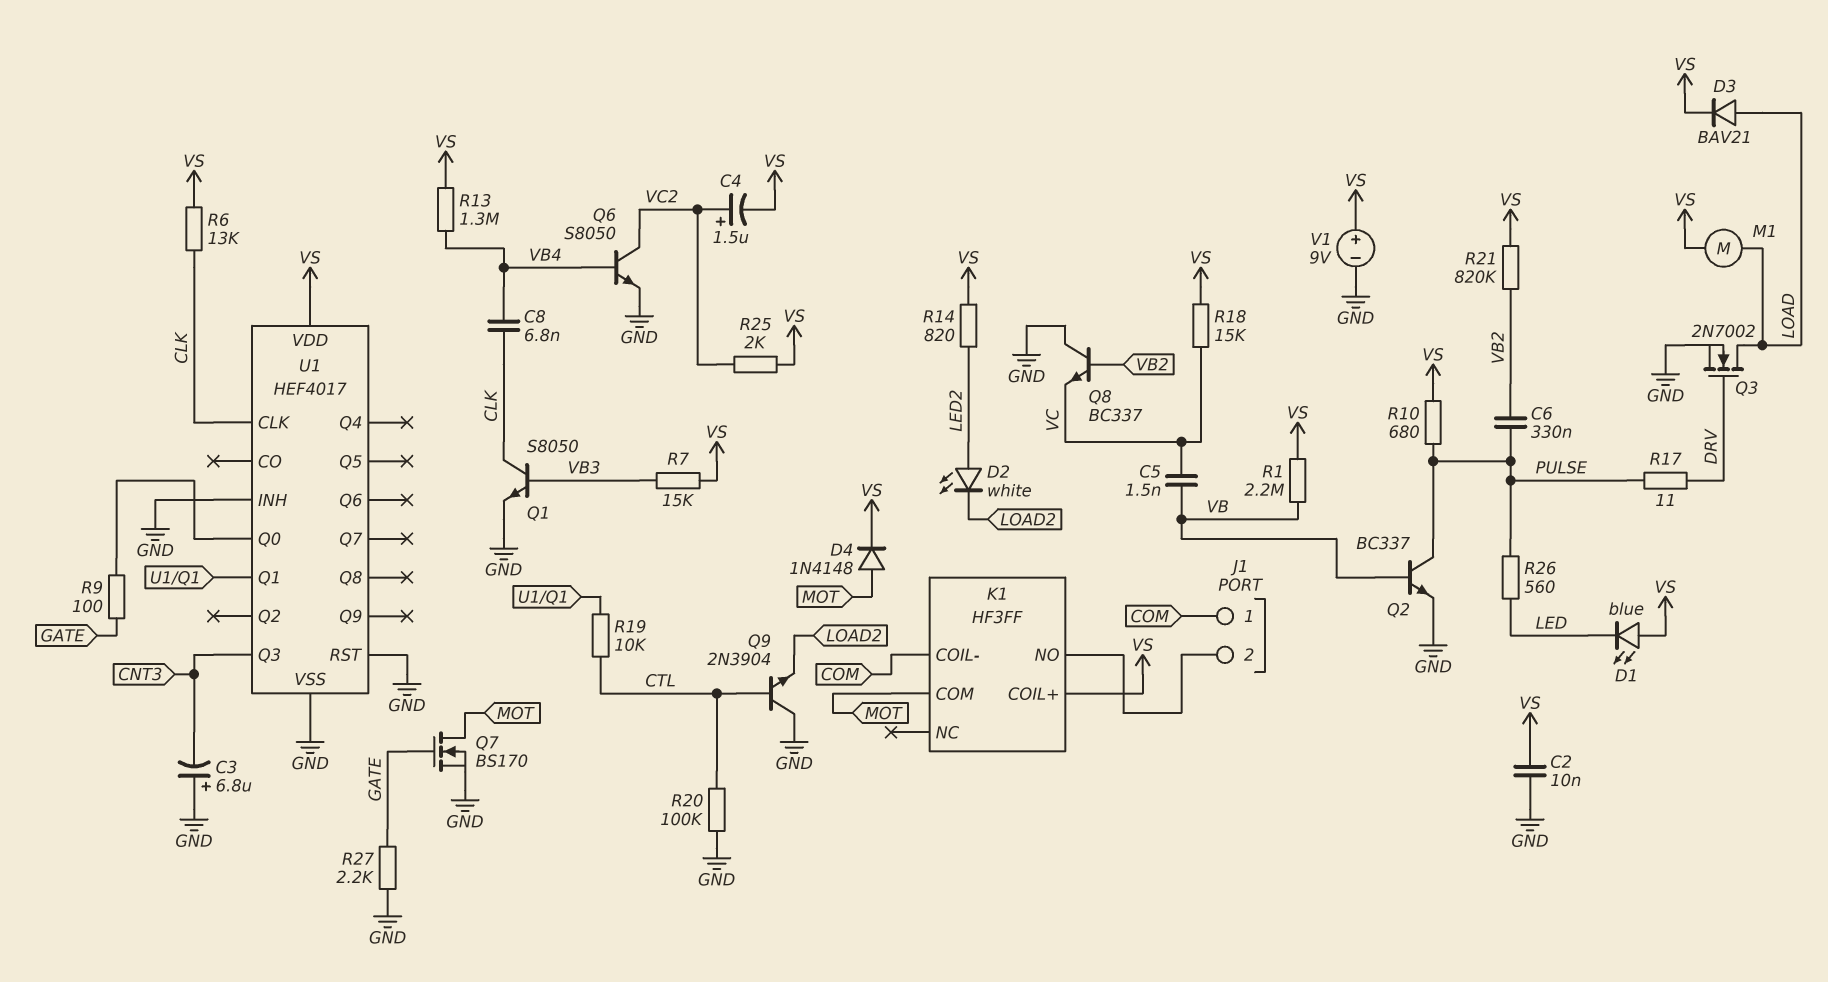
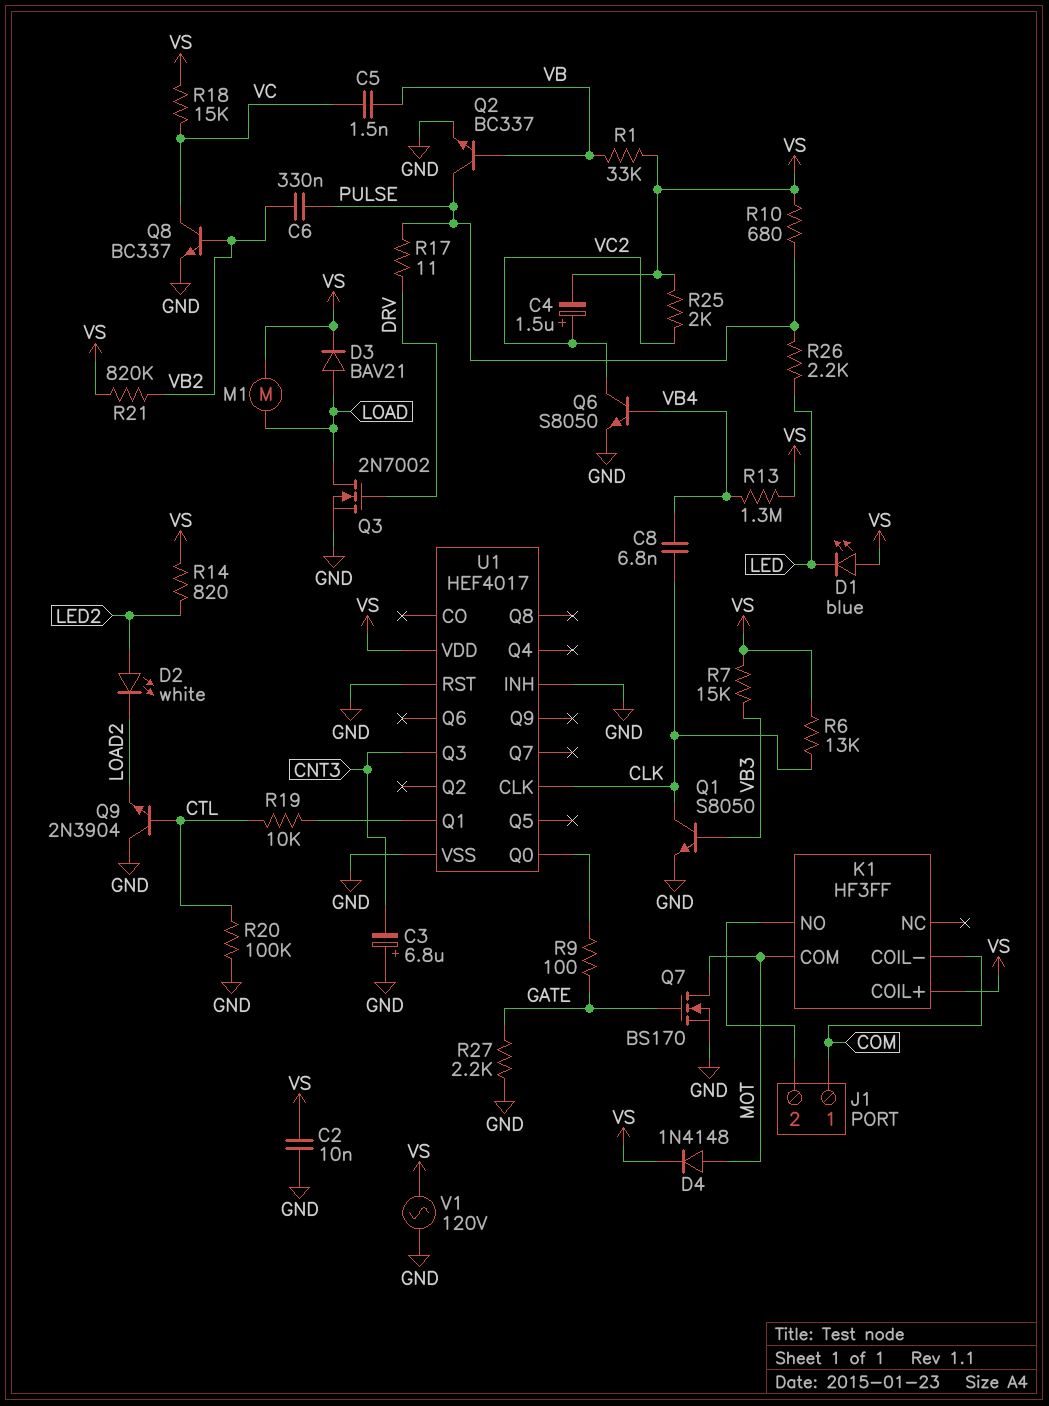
Q8: NPN BC337 (B VB2, C GND, E VC) -> NPN BC337 (B VB2, C VC, E GND)
R1: 2.2M (VB, VS) -> 33k (VB, VS)
R26: 560 (LED, PULSE) -> 2.2k (LED, PULSE)
V1: 9V (plus VS, minus GND) -> AC 120V (GND, VS)

